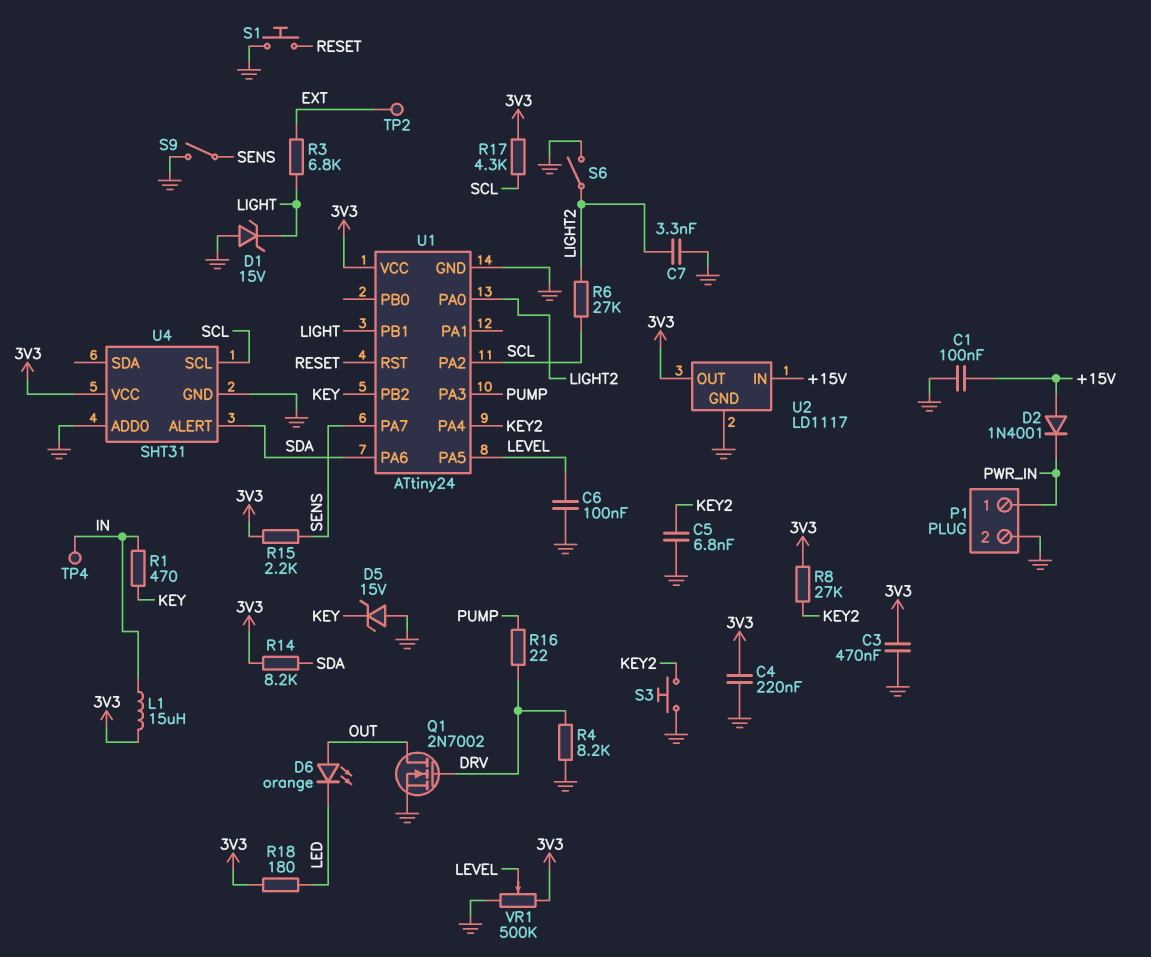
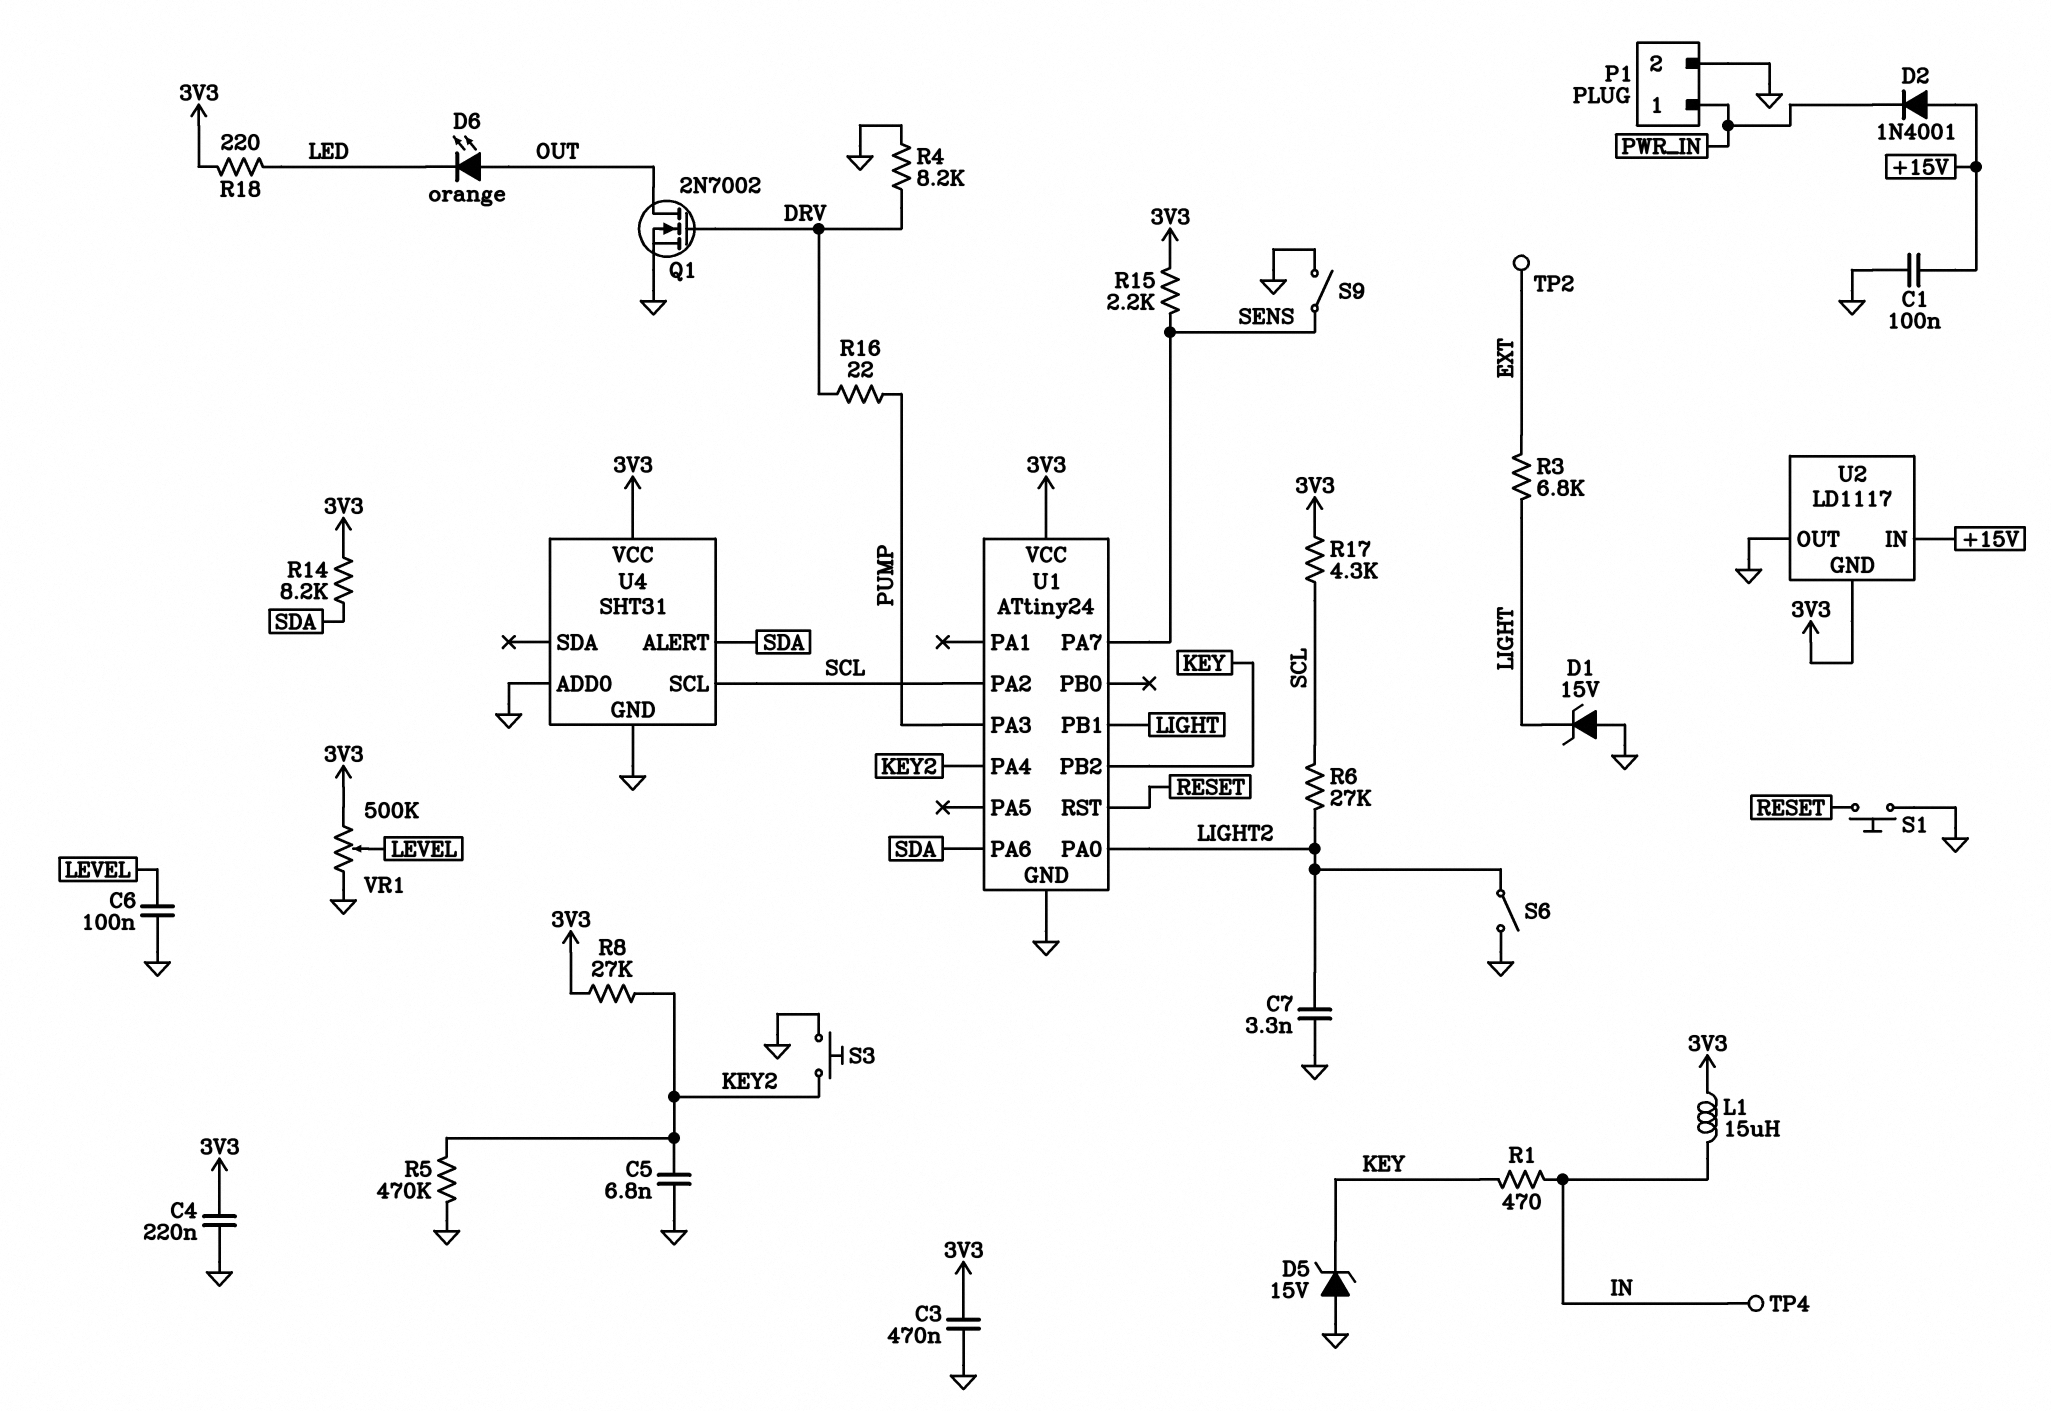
R5: none -> 470k (GND, KEY2)
R18: 180 (3V3, LED) -> 220 (3V3, LED)
U1 pin PA5: LEVEL -> none
U2 pin GND: GND -> 3V3
U2 pin OUT: 3V3 -> GND

